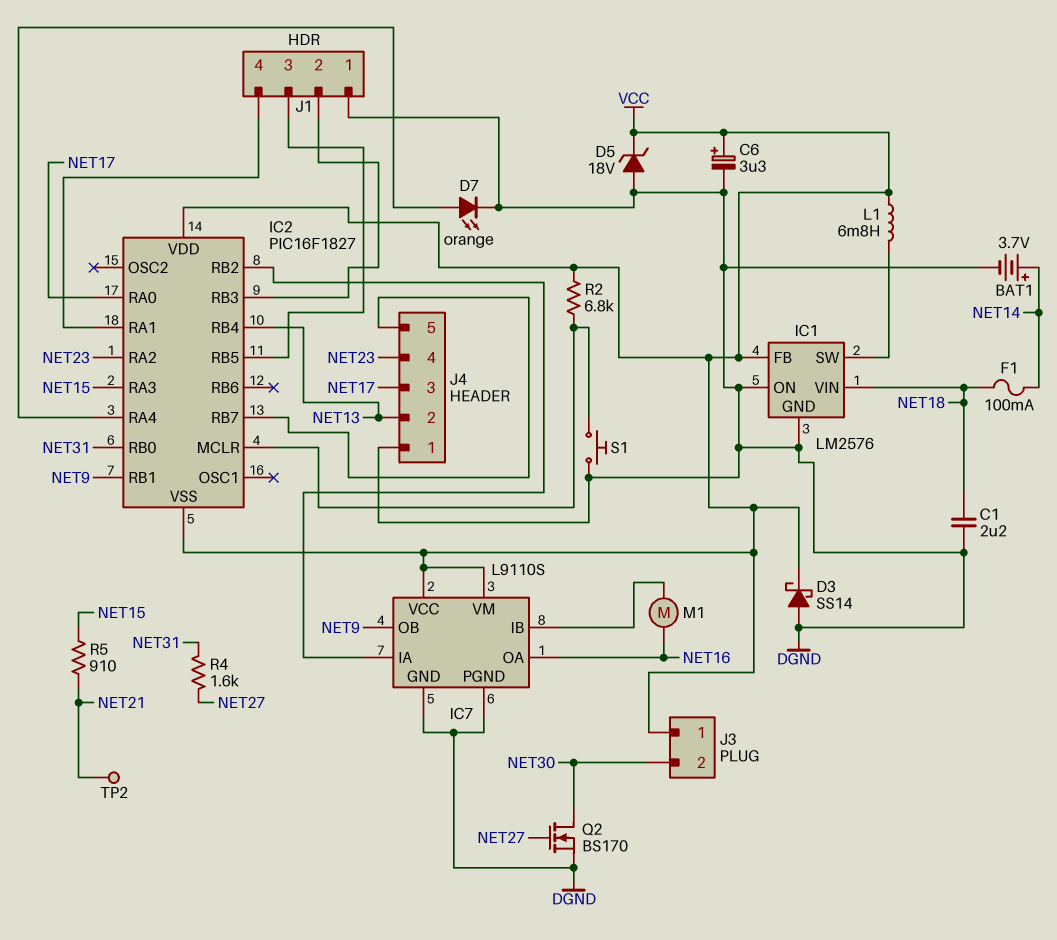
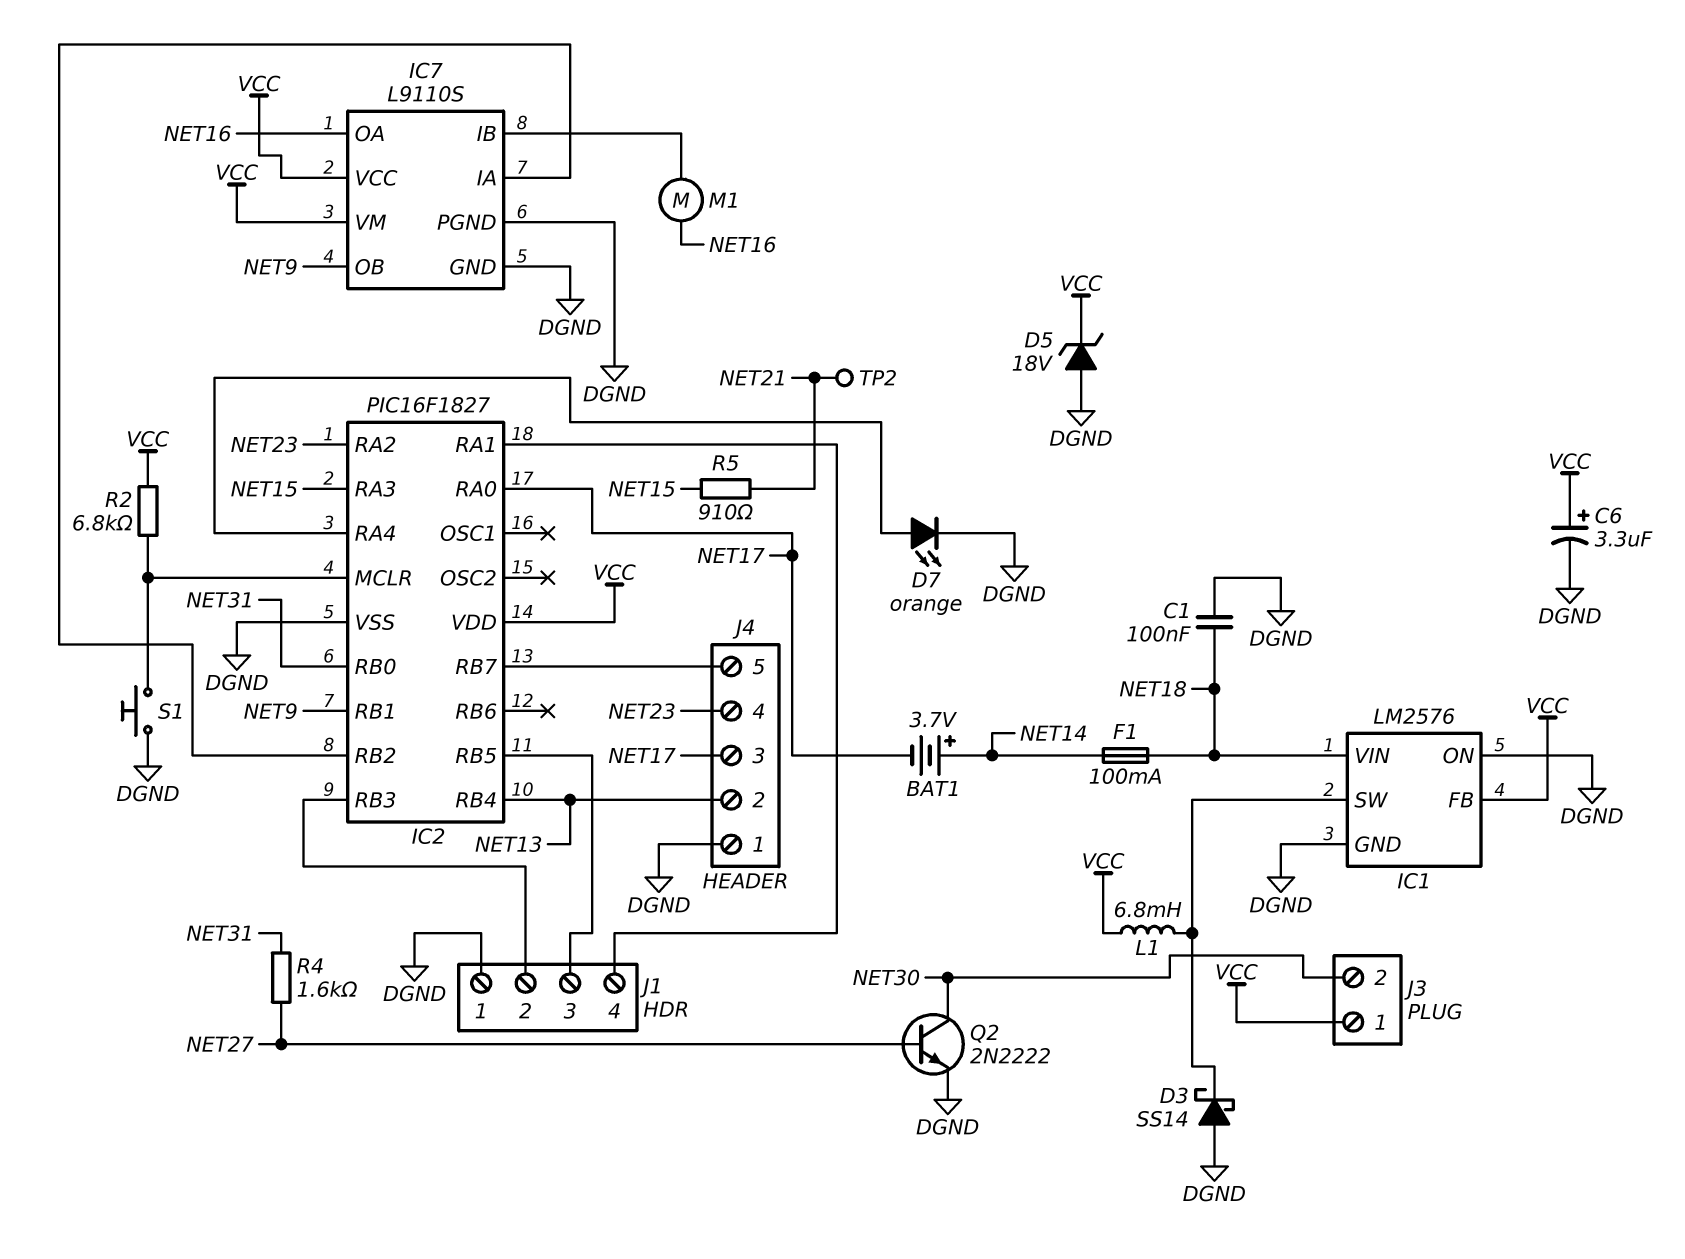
BAT1: 3.7V (plus NET14, minus DGND) -> 3.7V (plus NET14, minus NET17)
C1: 2.2uF (DGND, NET18) -> 100nF (DGND, NET18)
D3: schottky SS14 (A DGND, K VCC) -> schottky SS14 (A DGND, K IC1/SW)
IC2 pin VSS: VCC -> DGND
Q2: NMOS BS170 (G NET27, D NET30, S DGND) -> NPN 2N2222 (B NET27, C NET30, E DGND)

